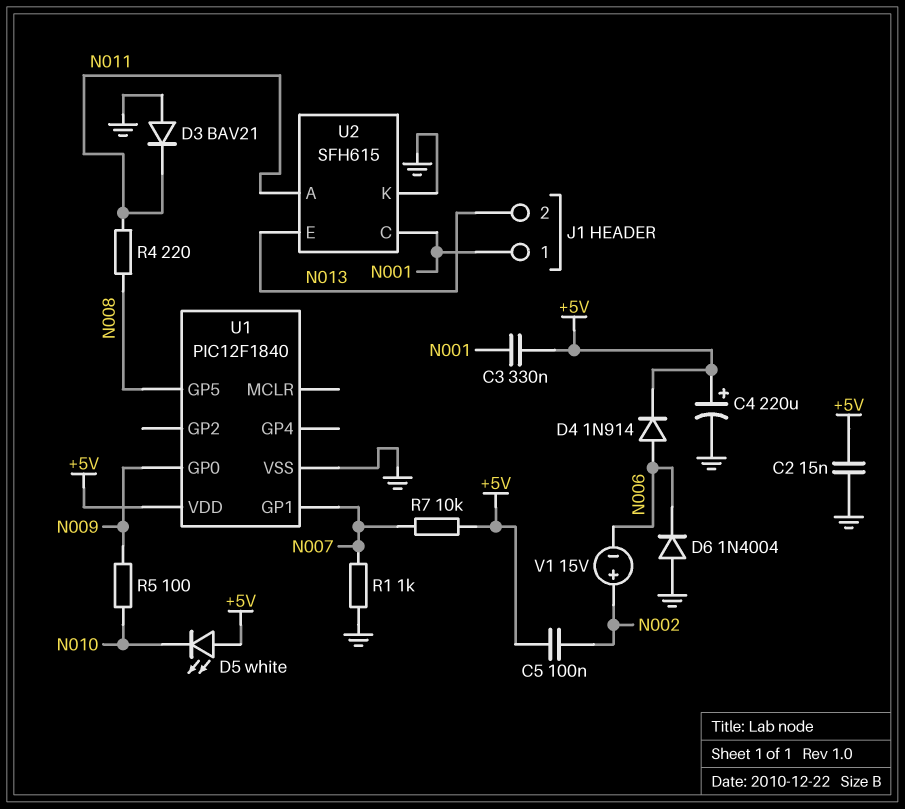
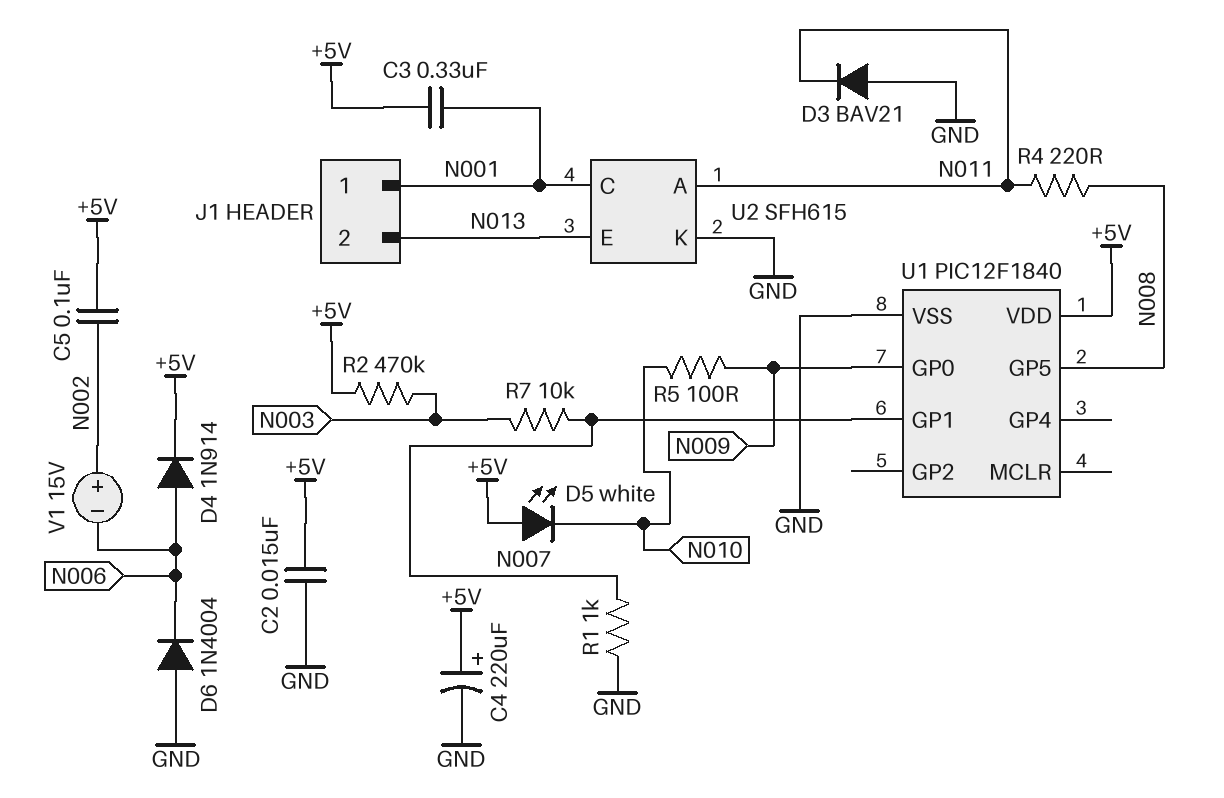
R2: none -> 470k (+5V, N003)
R7: 10k (+5V, N007) -> 10k (N003, N007)

